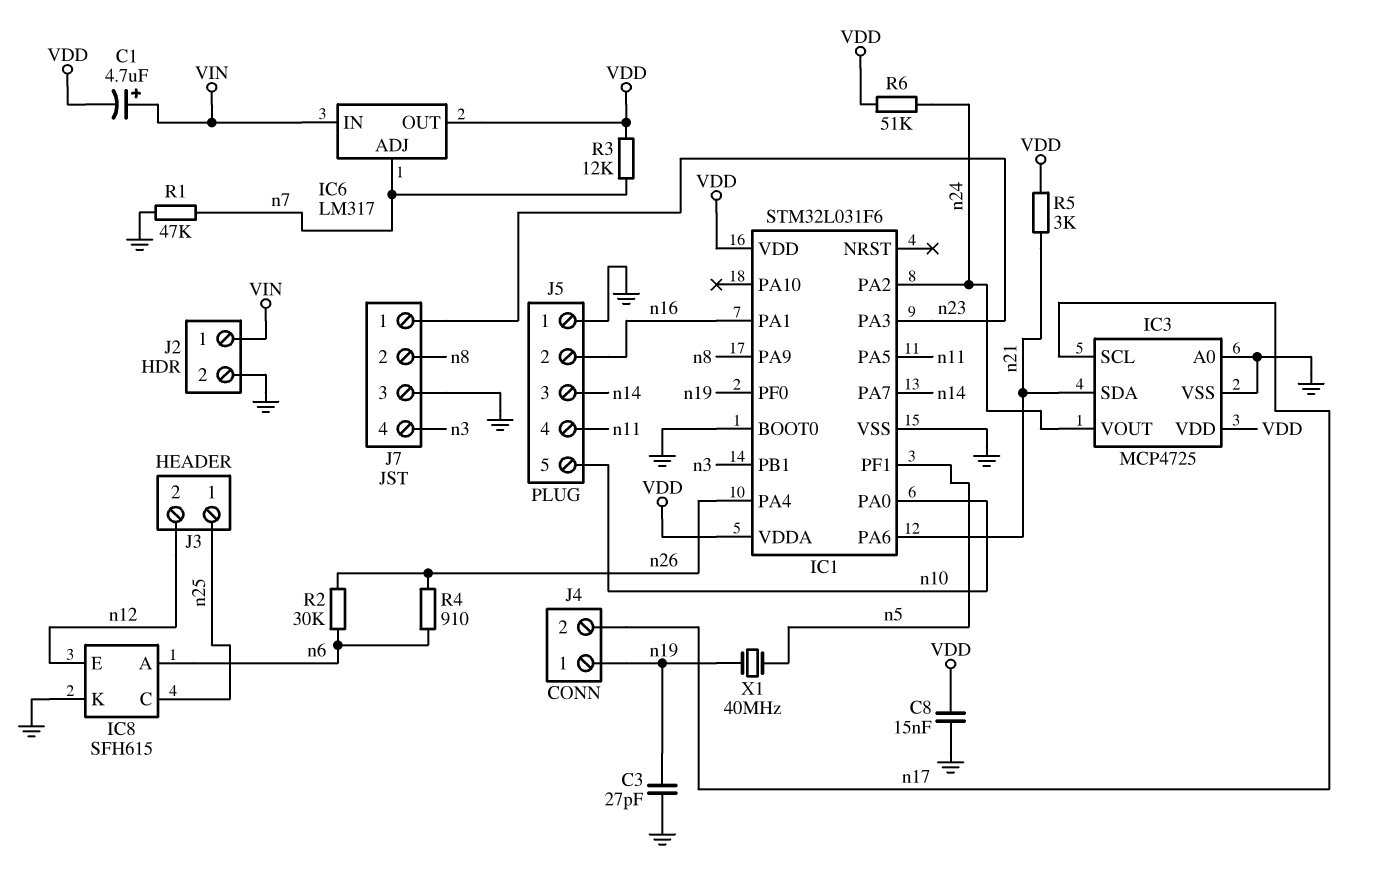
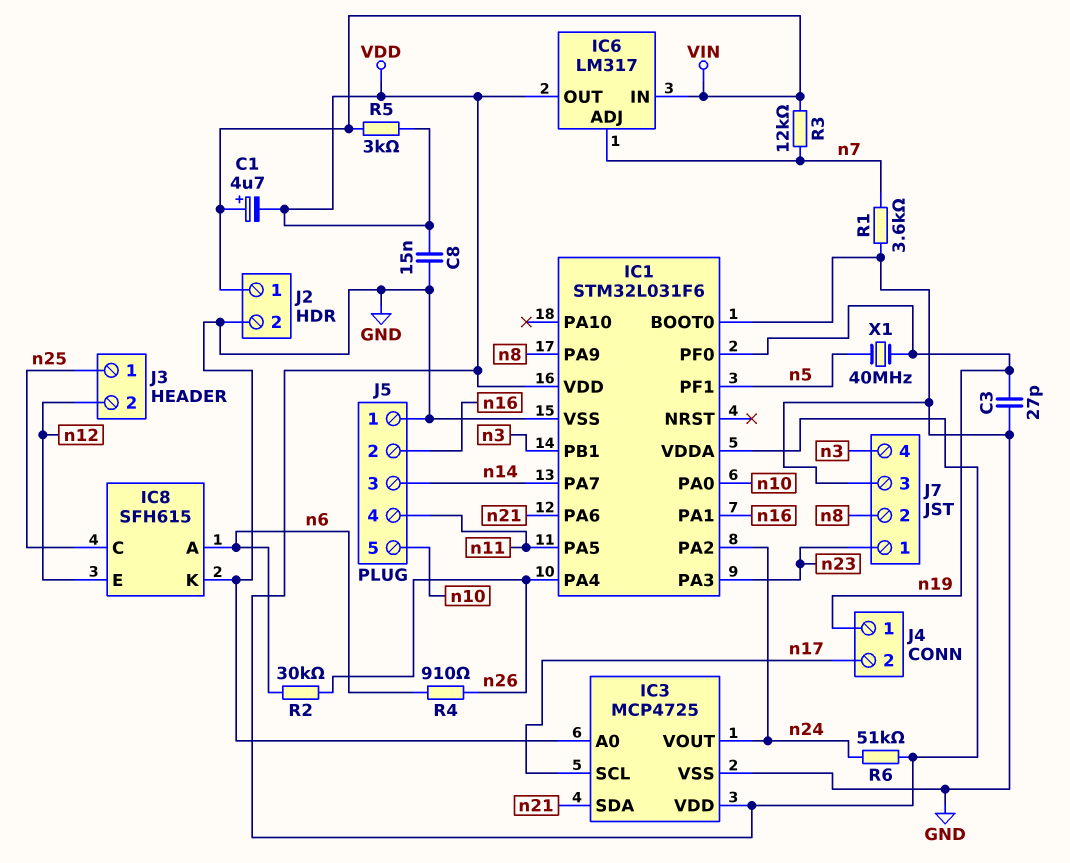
R1: 47k (GND, n7) -> 3.6k (GND, n7)
R3: 12k (VDD, n7) -> 12k (VIN, n7)
R5: 3k (VDD, n21) -> 3k (VDD, VIN)

